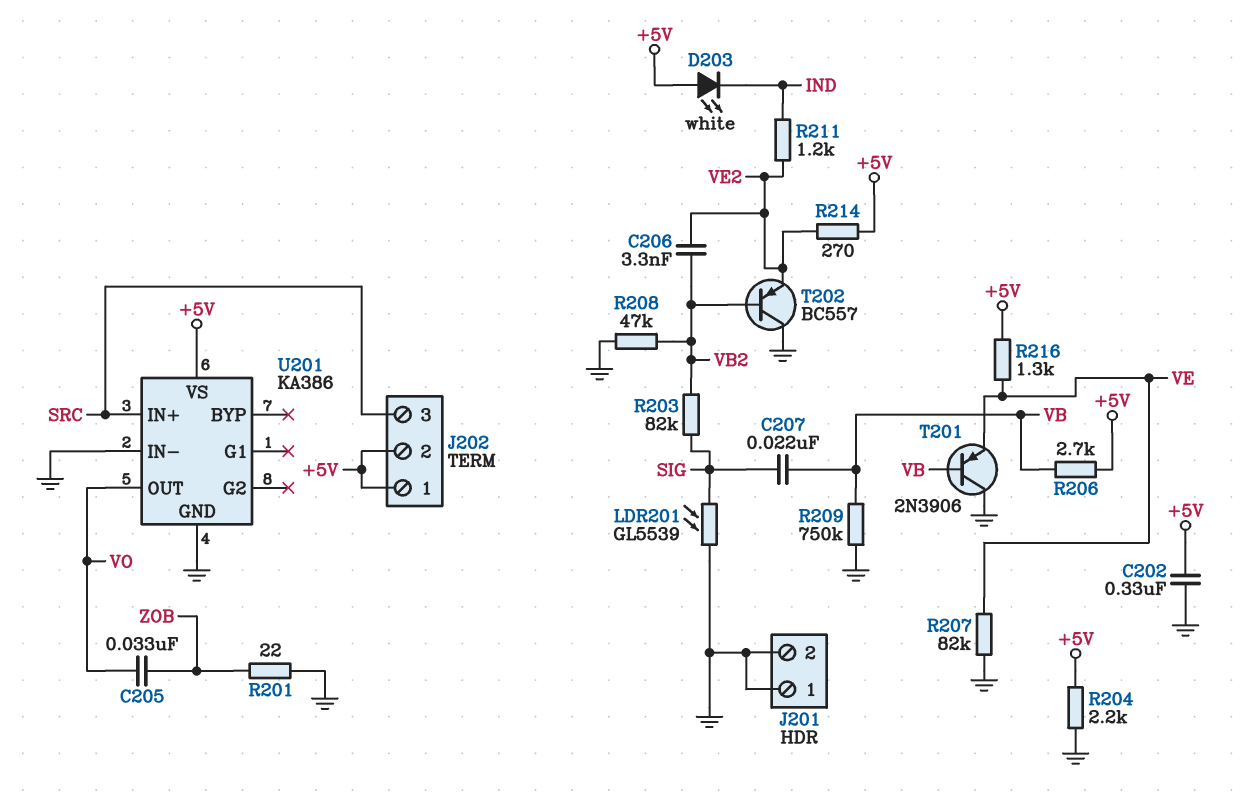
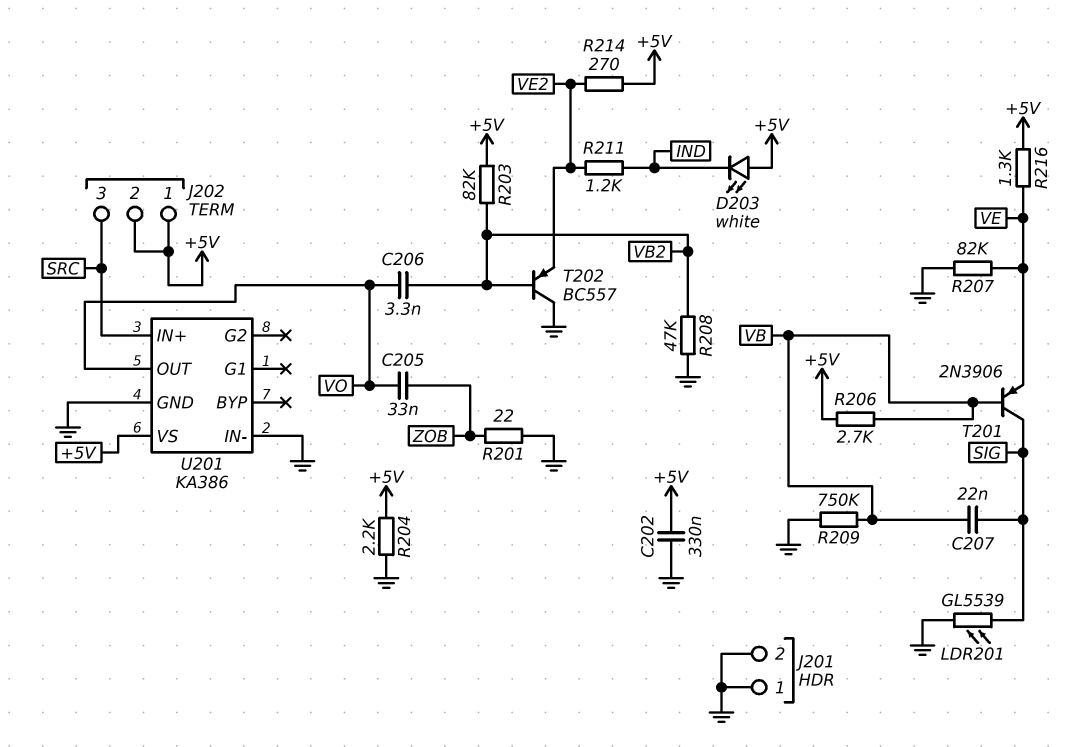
C206: 3.3nF (VB2, VE2) -> 3.3nF (VB2, VO)
R203: 82k (SIG, VB2) -> 82k (+5V, VB2)
T201: PNP 2N3906 (B VB, C GND, E VE) -> PNP 2N3906 (B VB, C SIG, E VE)

